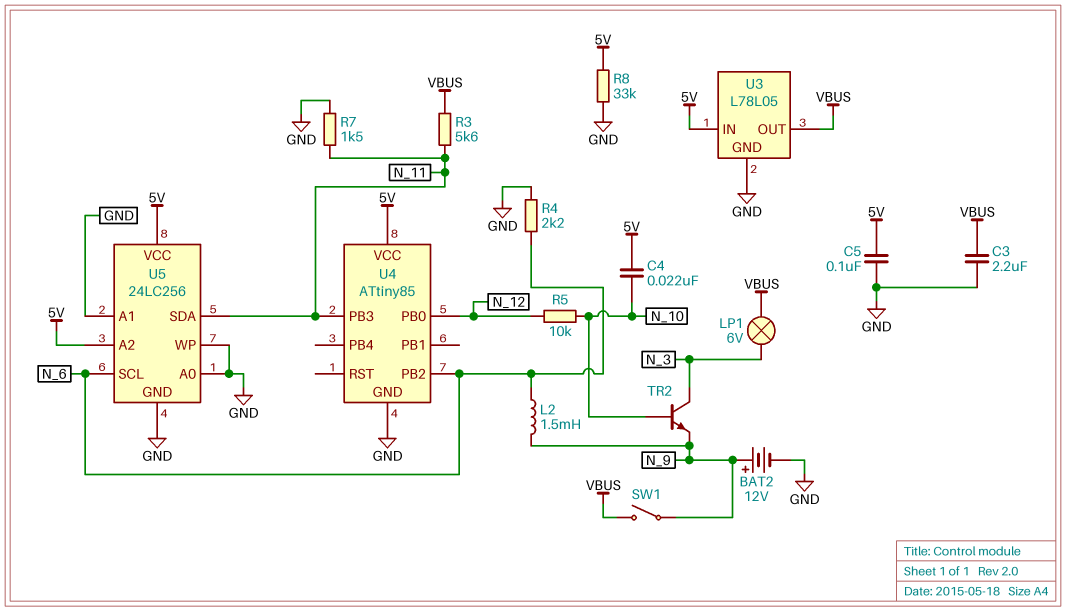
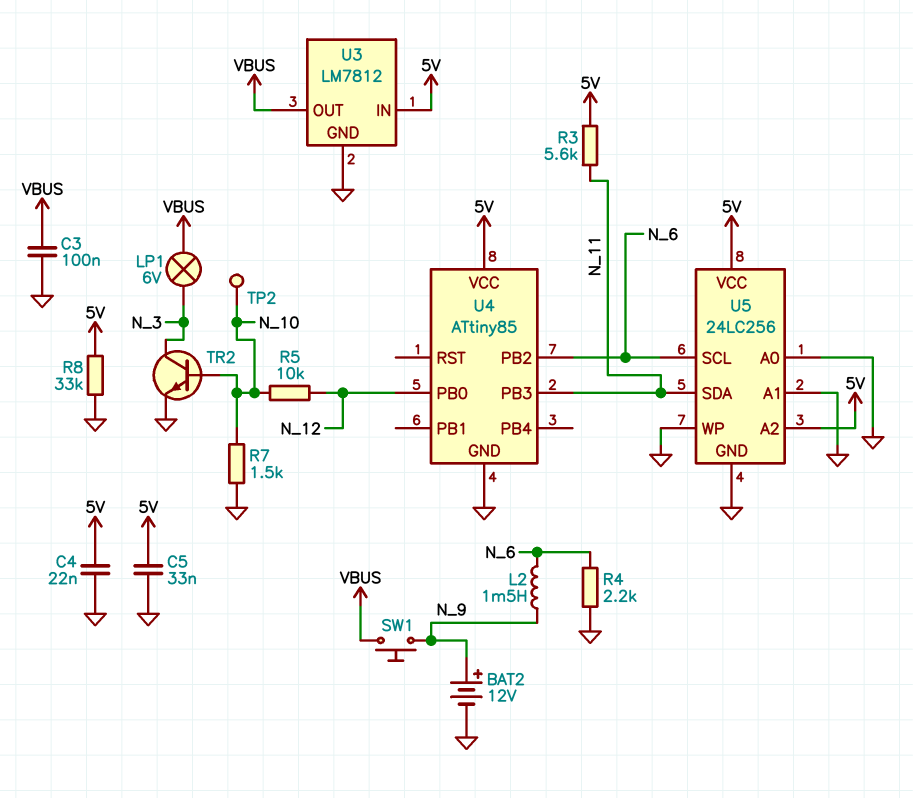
C3: 2.2uF (GND, VBUS) -> 100nF (GND, VBUS)
C4: 22nF (5V, N_10) -> 22nF (5V, GND)
C5: 100nF (5V, GND) -> 33nF (5V, GND)
R3: 5.6k (N_11, VBUS) -> 5.6k (5V, N_11)
R7: 1.5k (GND, N_11) -> 1.5k (GND, N_10)
SW1: switch (N_9, VBUS) -> button (N_9, VBUS)
TP2: none -> test point (N_10)
TR2: NPN (B N_10, C N_3, E N_9) -> NPN (B N_10, C N_3, E GND)
U3: L78L05 -> LM7812

